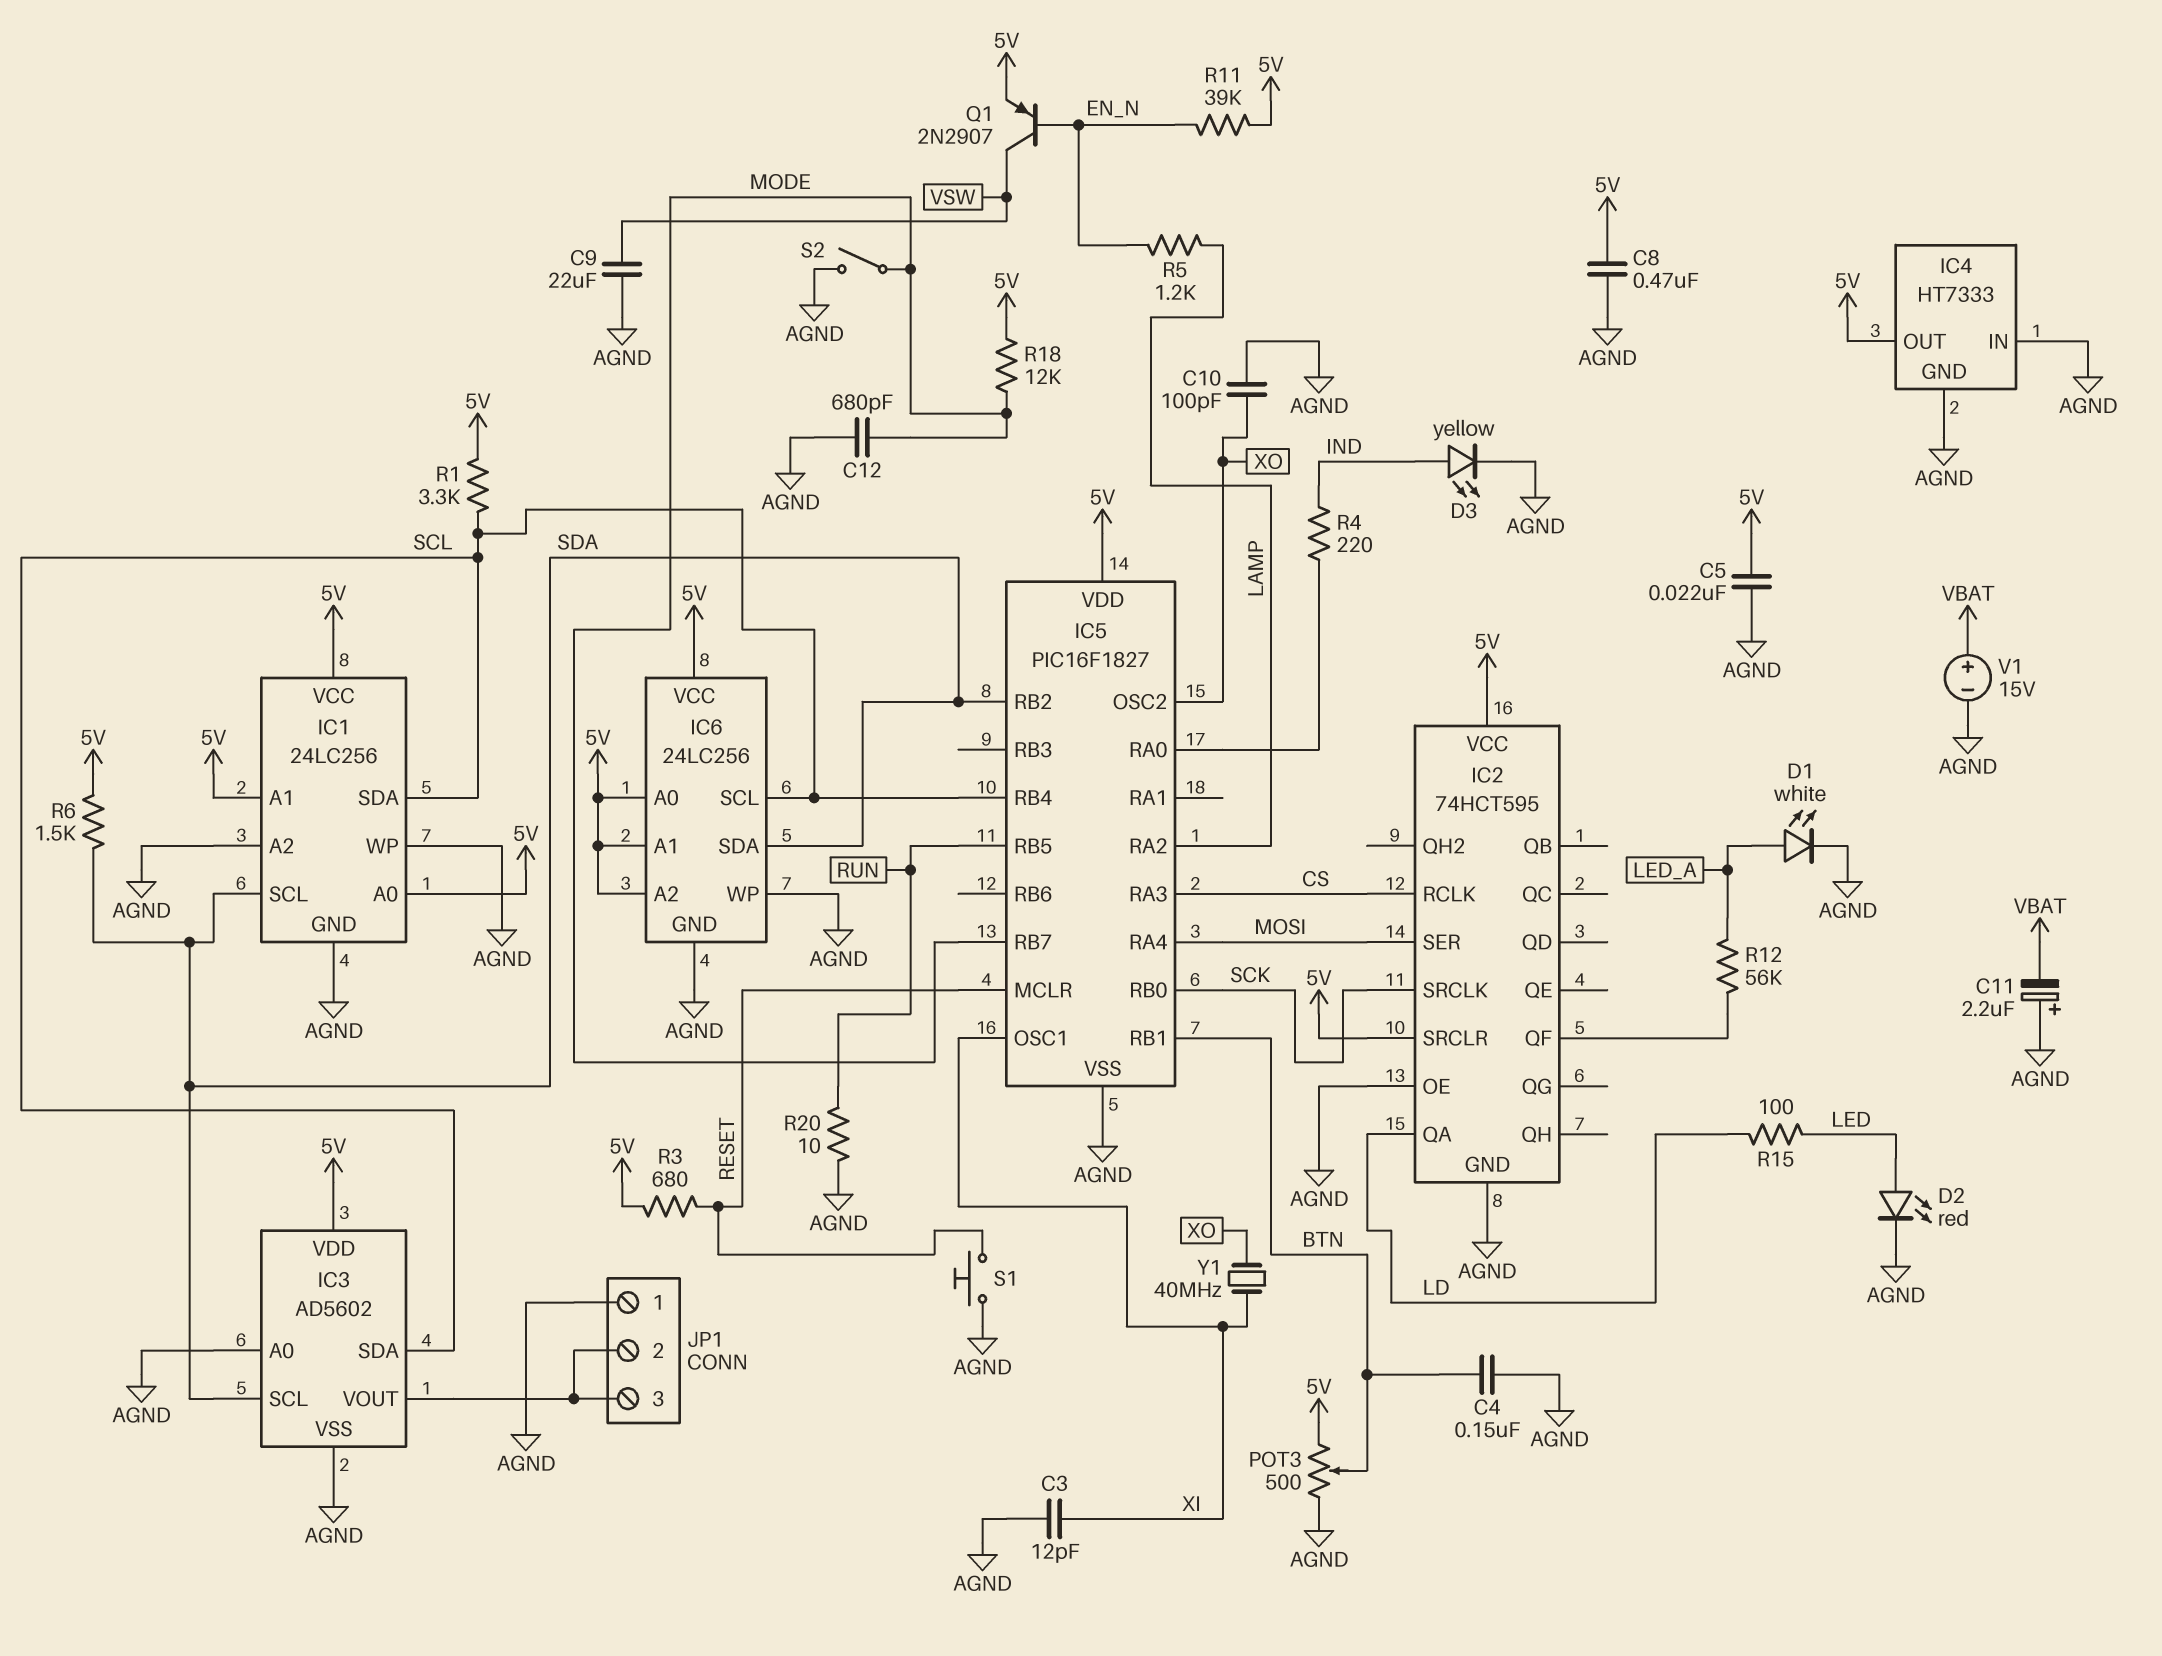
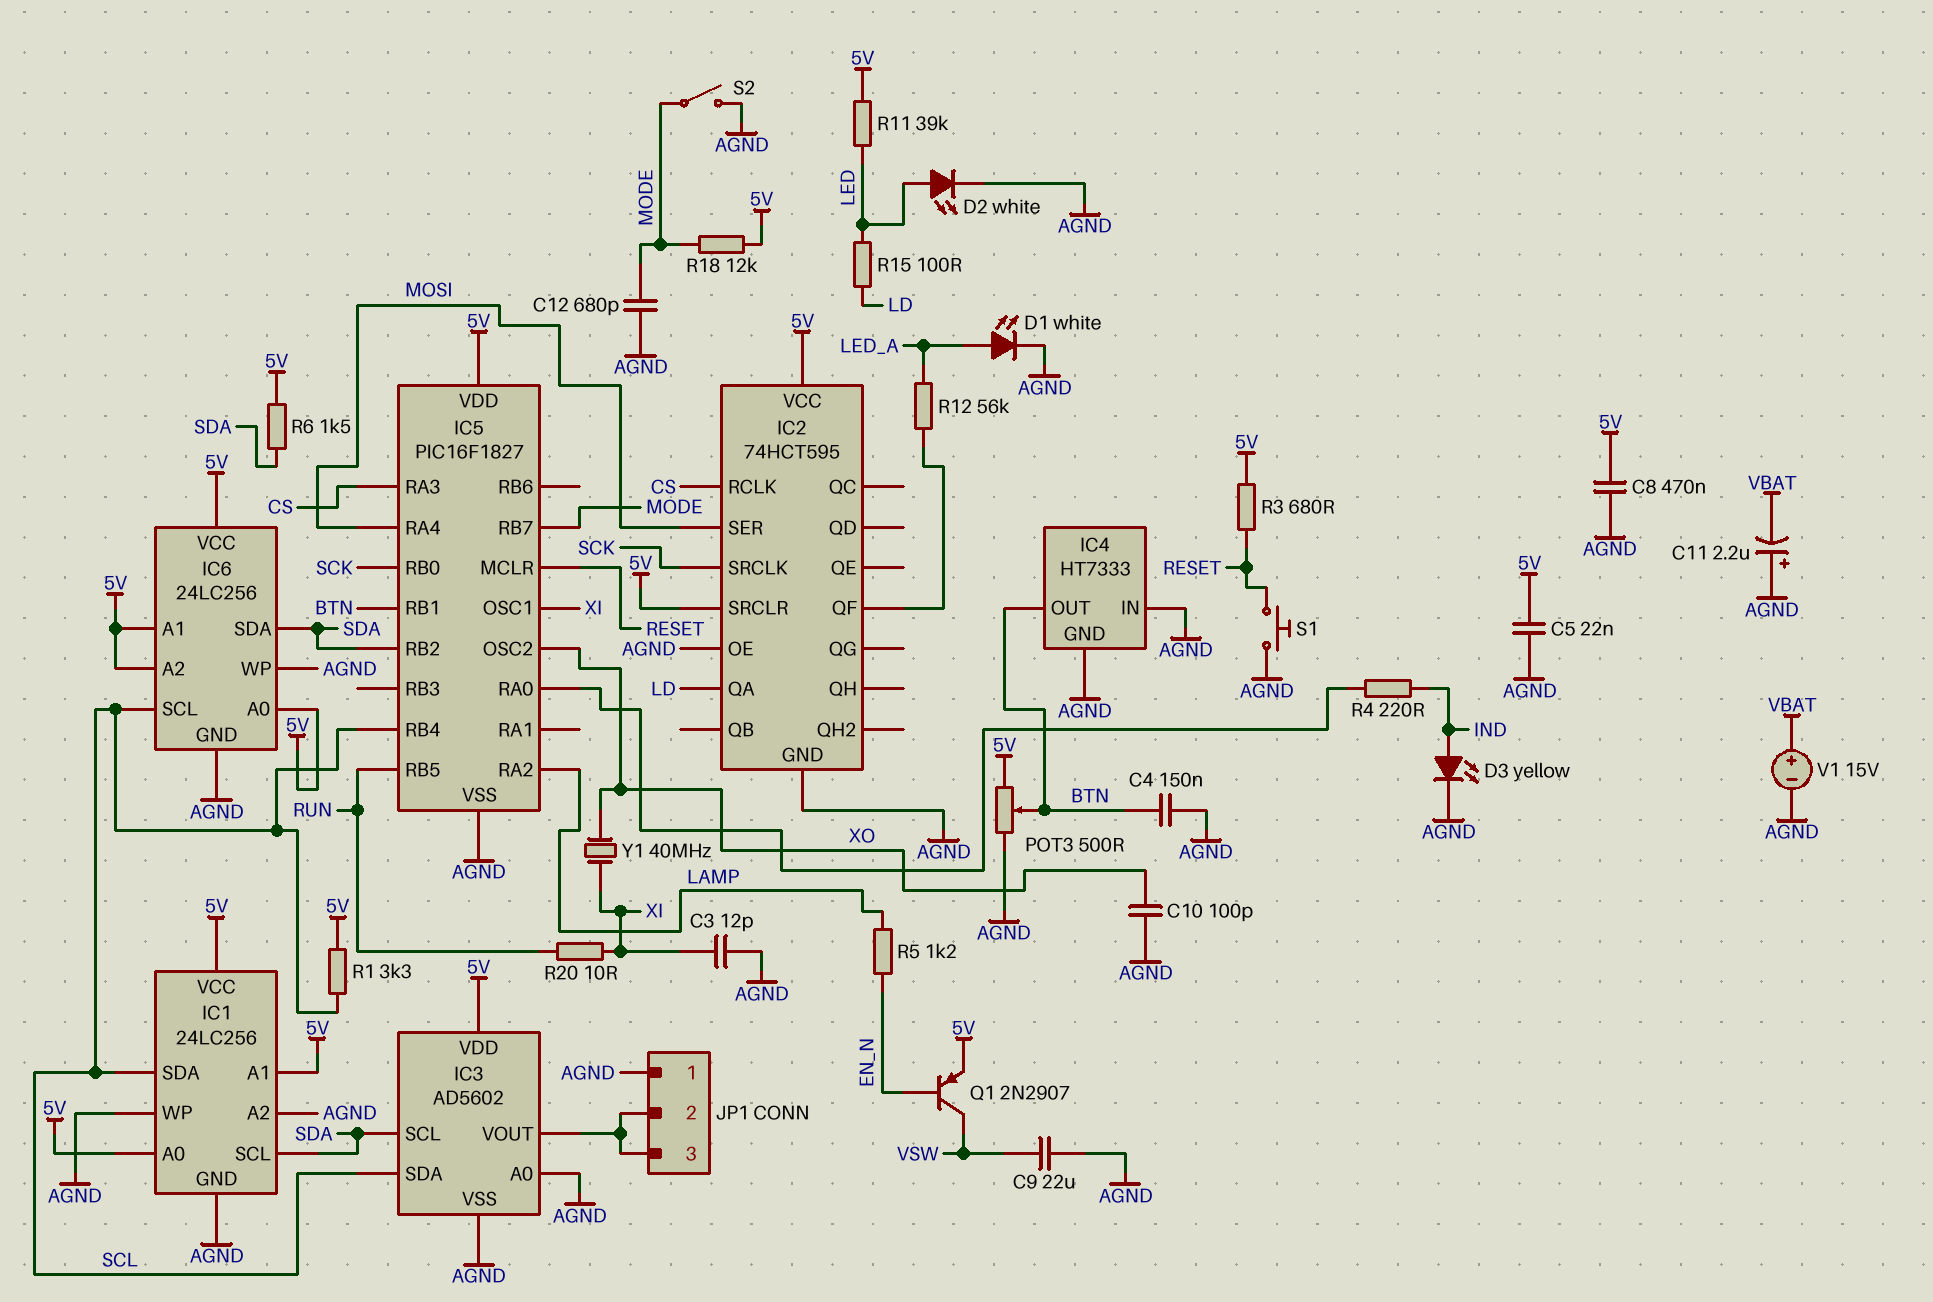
D2: LED red (A LED, K AGND) -> LED white (A LED, K AGND)
IC4 pin OUT: 5V -> BTN
R11: 39k (5V, EN_N) -> 39k (5V, LED)
R20: 10 (AGND, RUN) -> 10 (RUN, XI)

